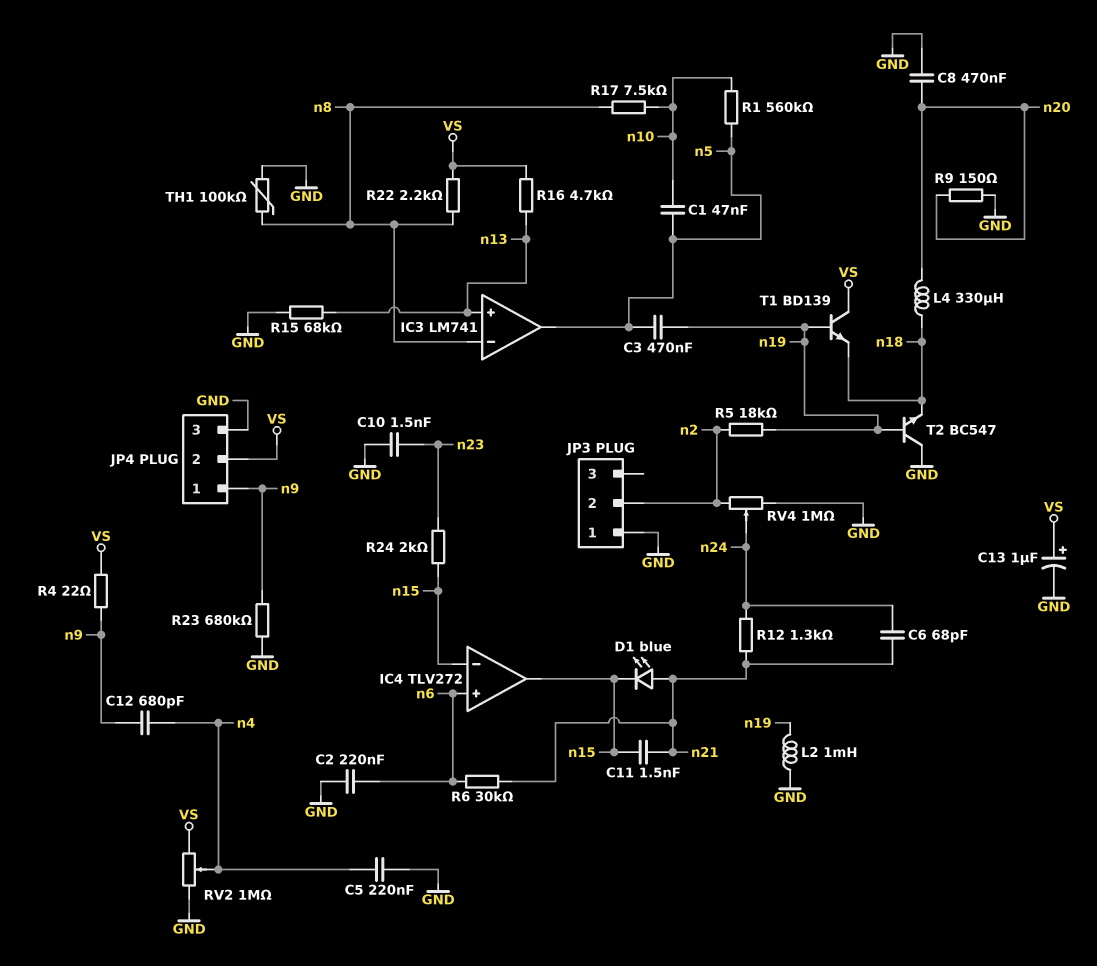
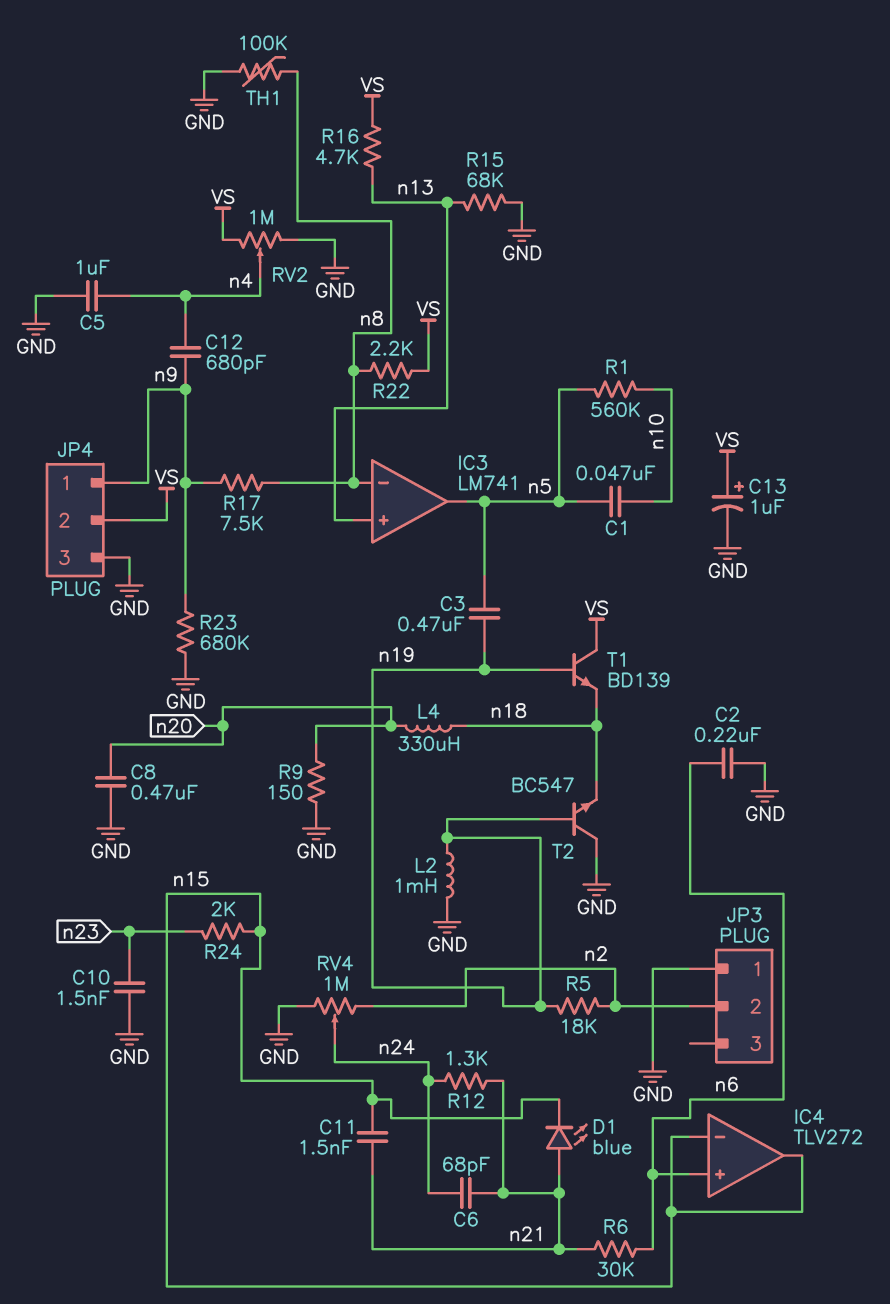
C5: 220nF (GND, n4) -> 1uF (GND, n4)
R4: 22 (VS, n9) -> none
R17: 7.5k (n8, n10) -> 7.5k (n8, n9)

